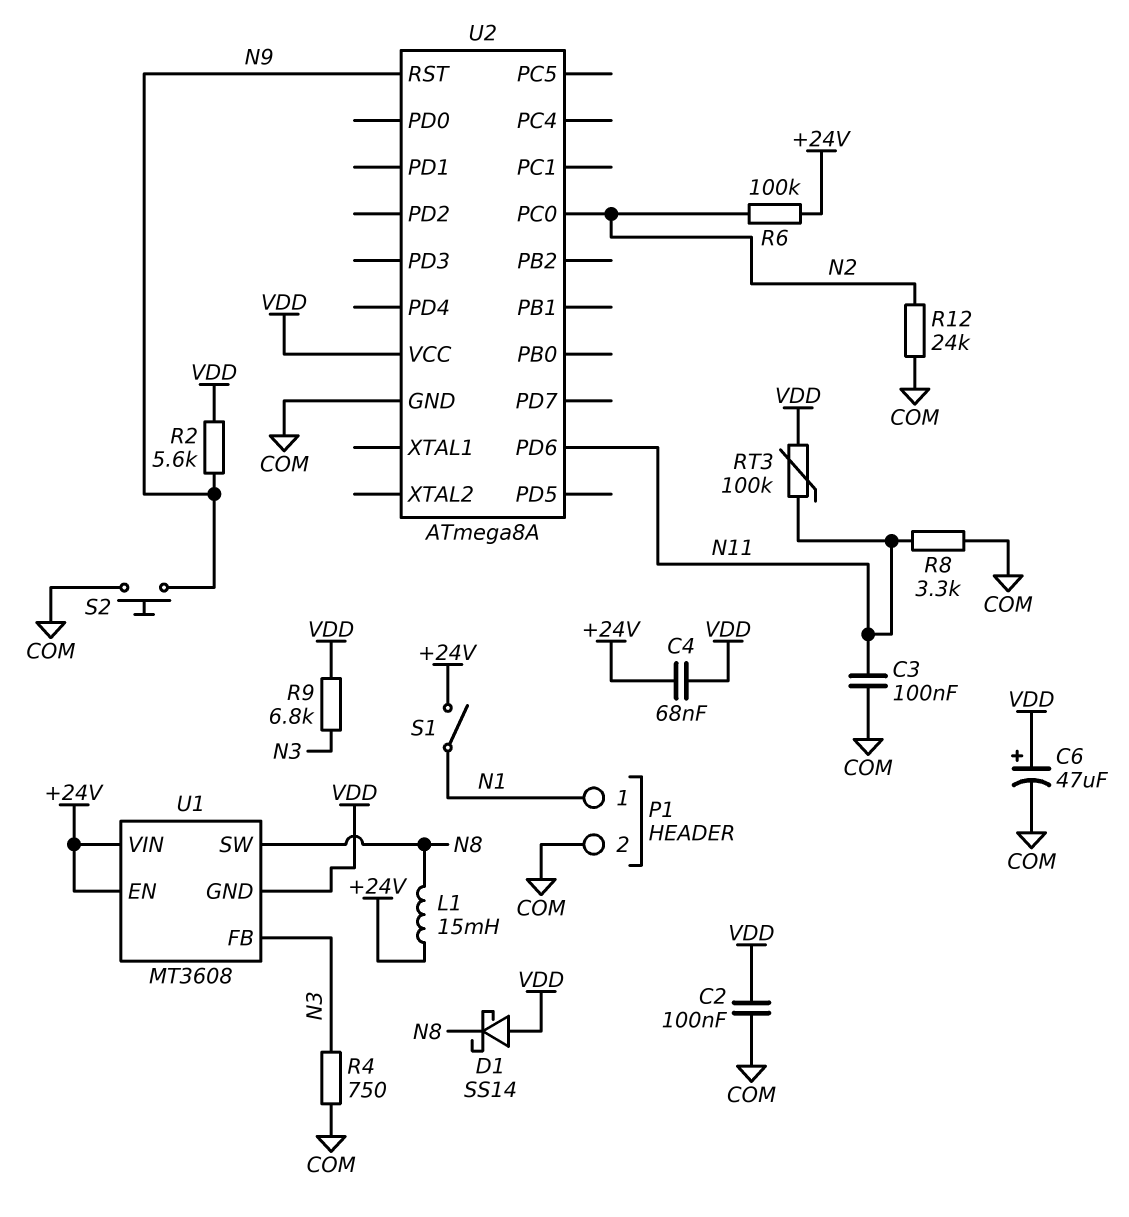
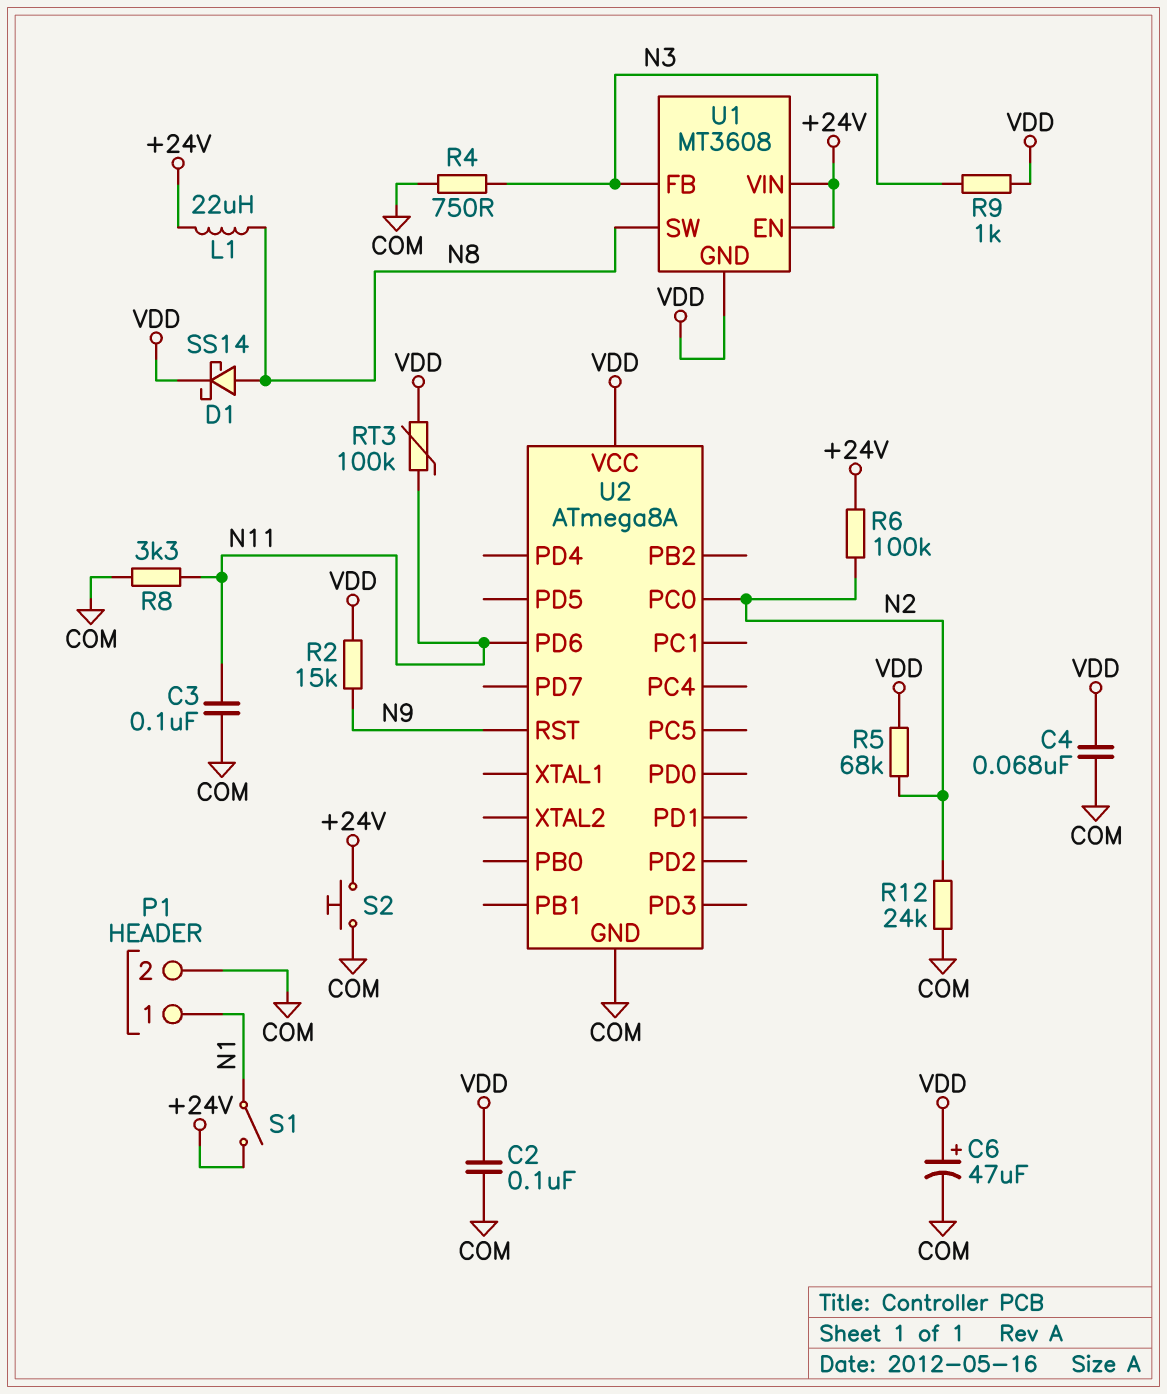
C4: 68nF (+24V, VDD) -> 68nF (COM, VDD)
D1: schottky SS14 (A VDD, K N8) -> schottky SS14 (A N8, K VDD)
L1: 15mH (+24V, N8) -> 22uH (+24V, N8)
R2: 5.6k (N9, VDD) -> 15k (N9, VDD)
R5: none -> 68k (N2, VDD)
R9: 6.8k (N3, VDD) -> 1k (N3, VDD)
S2: button (COM, N9) -> button (+24V, COM)

